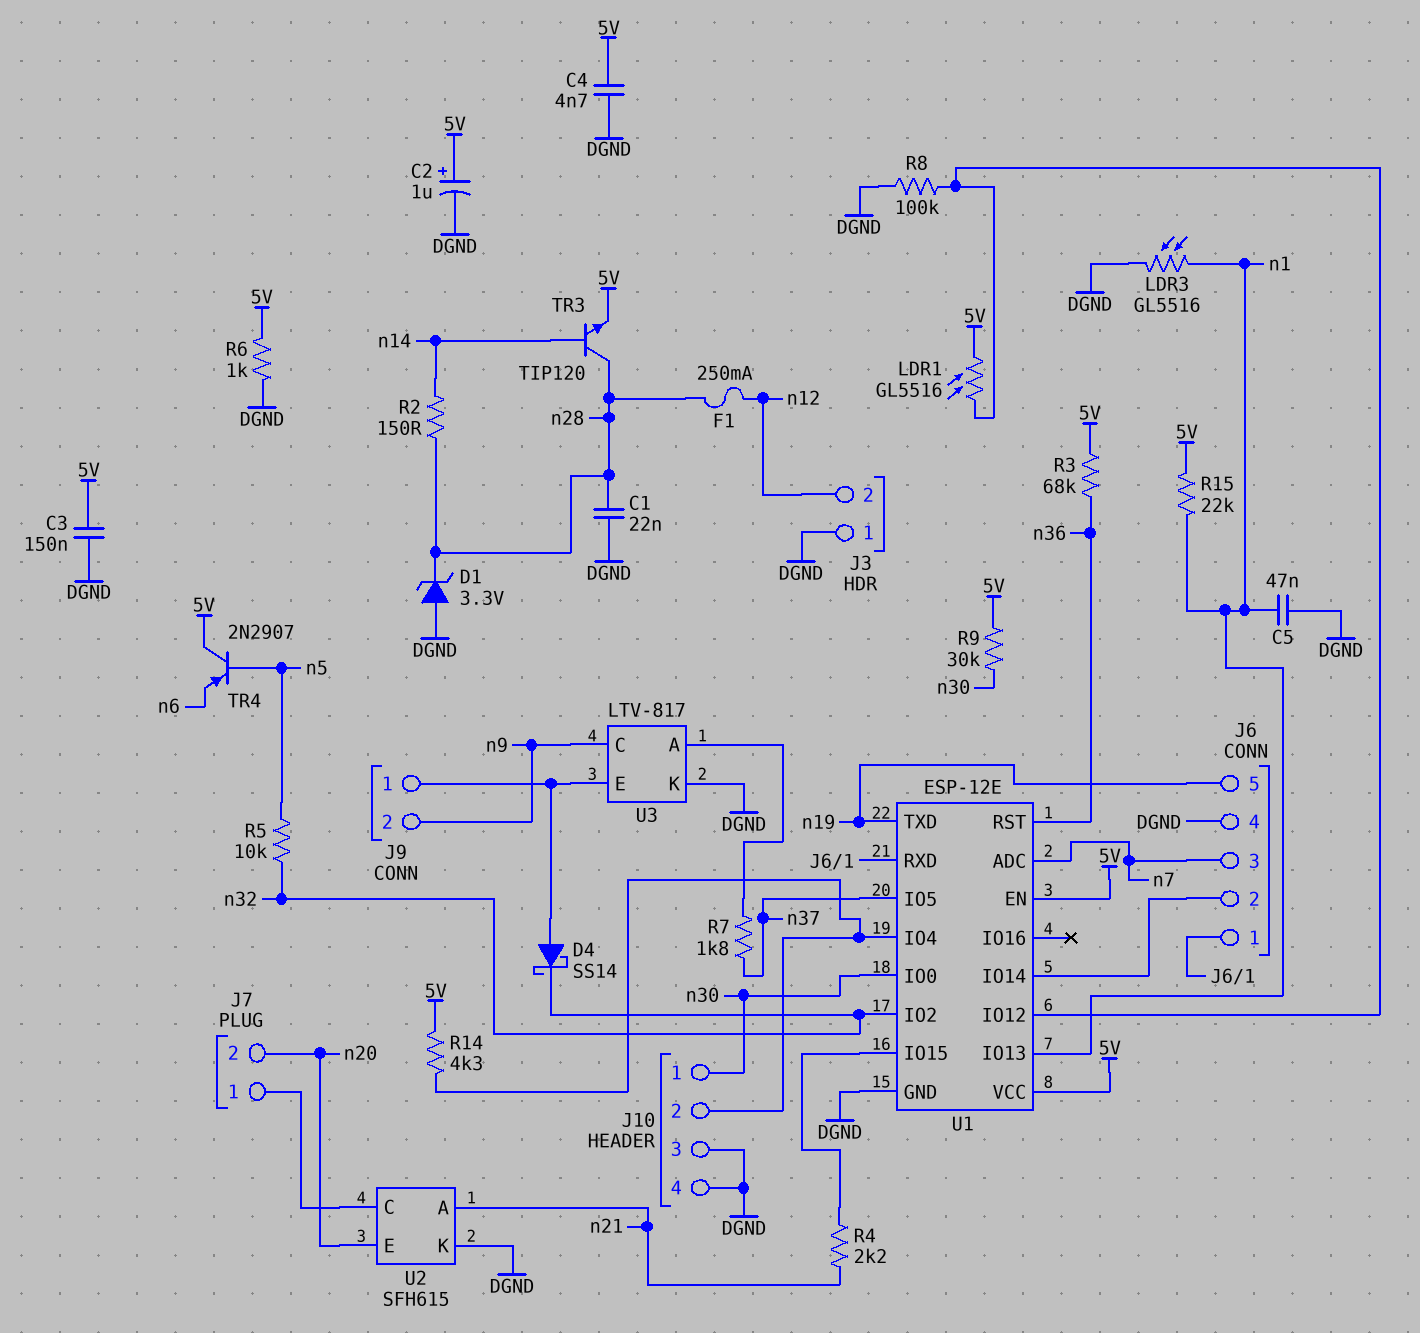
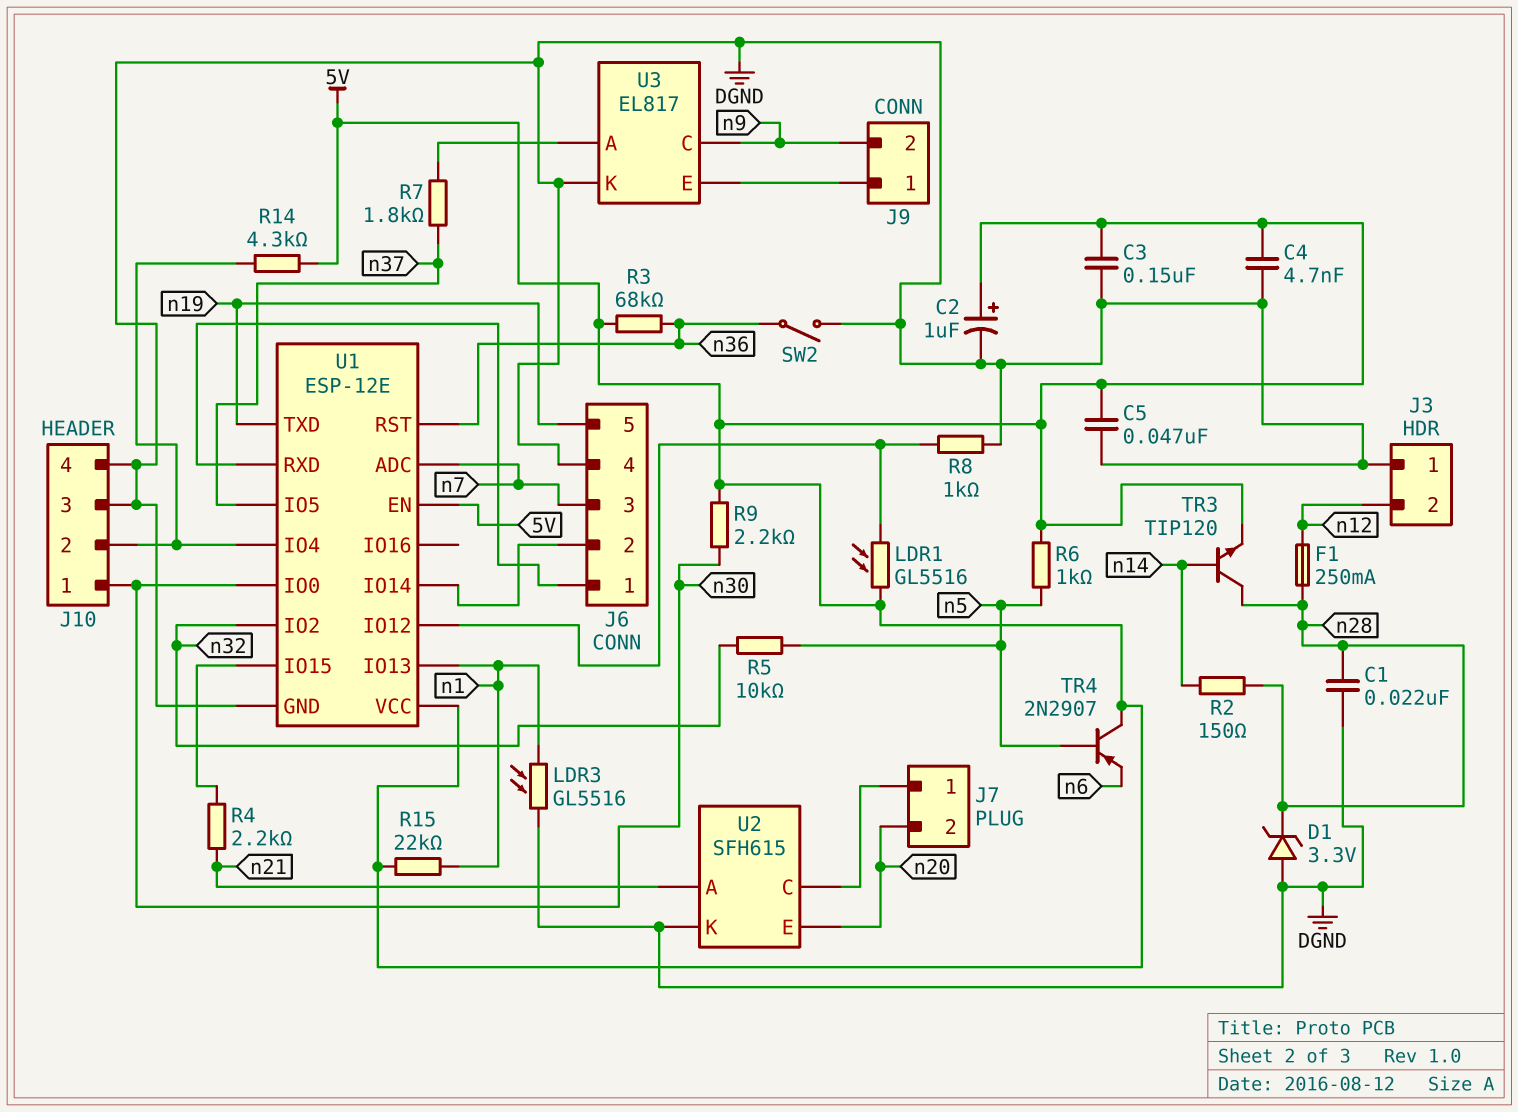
C5: 47nF (DGND, n1) -> 47nF (5V, DGND)
D4: schottky SS14 (A J9/1, K n32) -> none
R6: 1k (5V, DGND) -> 1k (5V, n5)
R8: 100k (DGND, U1/IO12) -> 1k (DGND, U1/IO12)
R9: 30k (5V, n30) -> 2.2k (5V, n30)
SW2: none -> switch (DGND, n36)
U3: LTV-817 -> EL817

